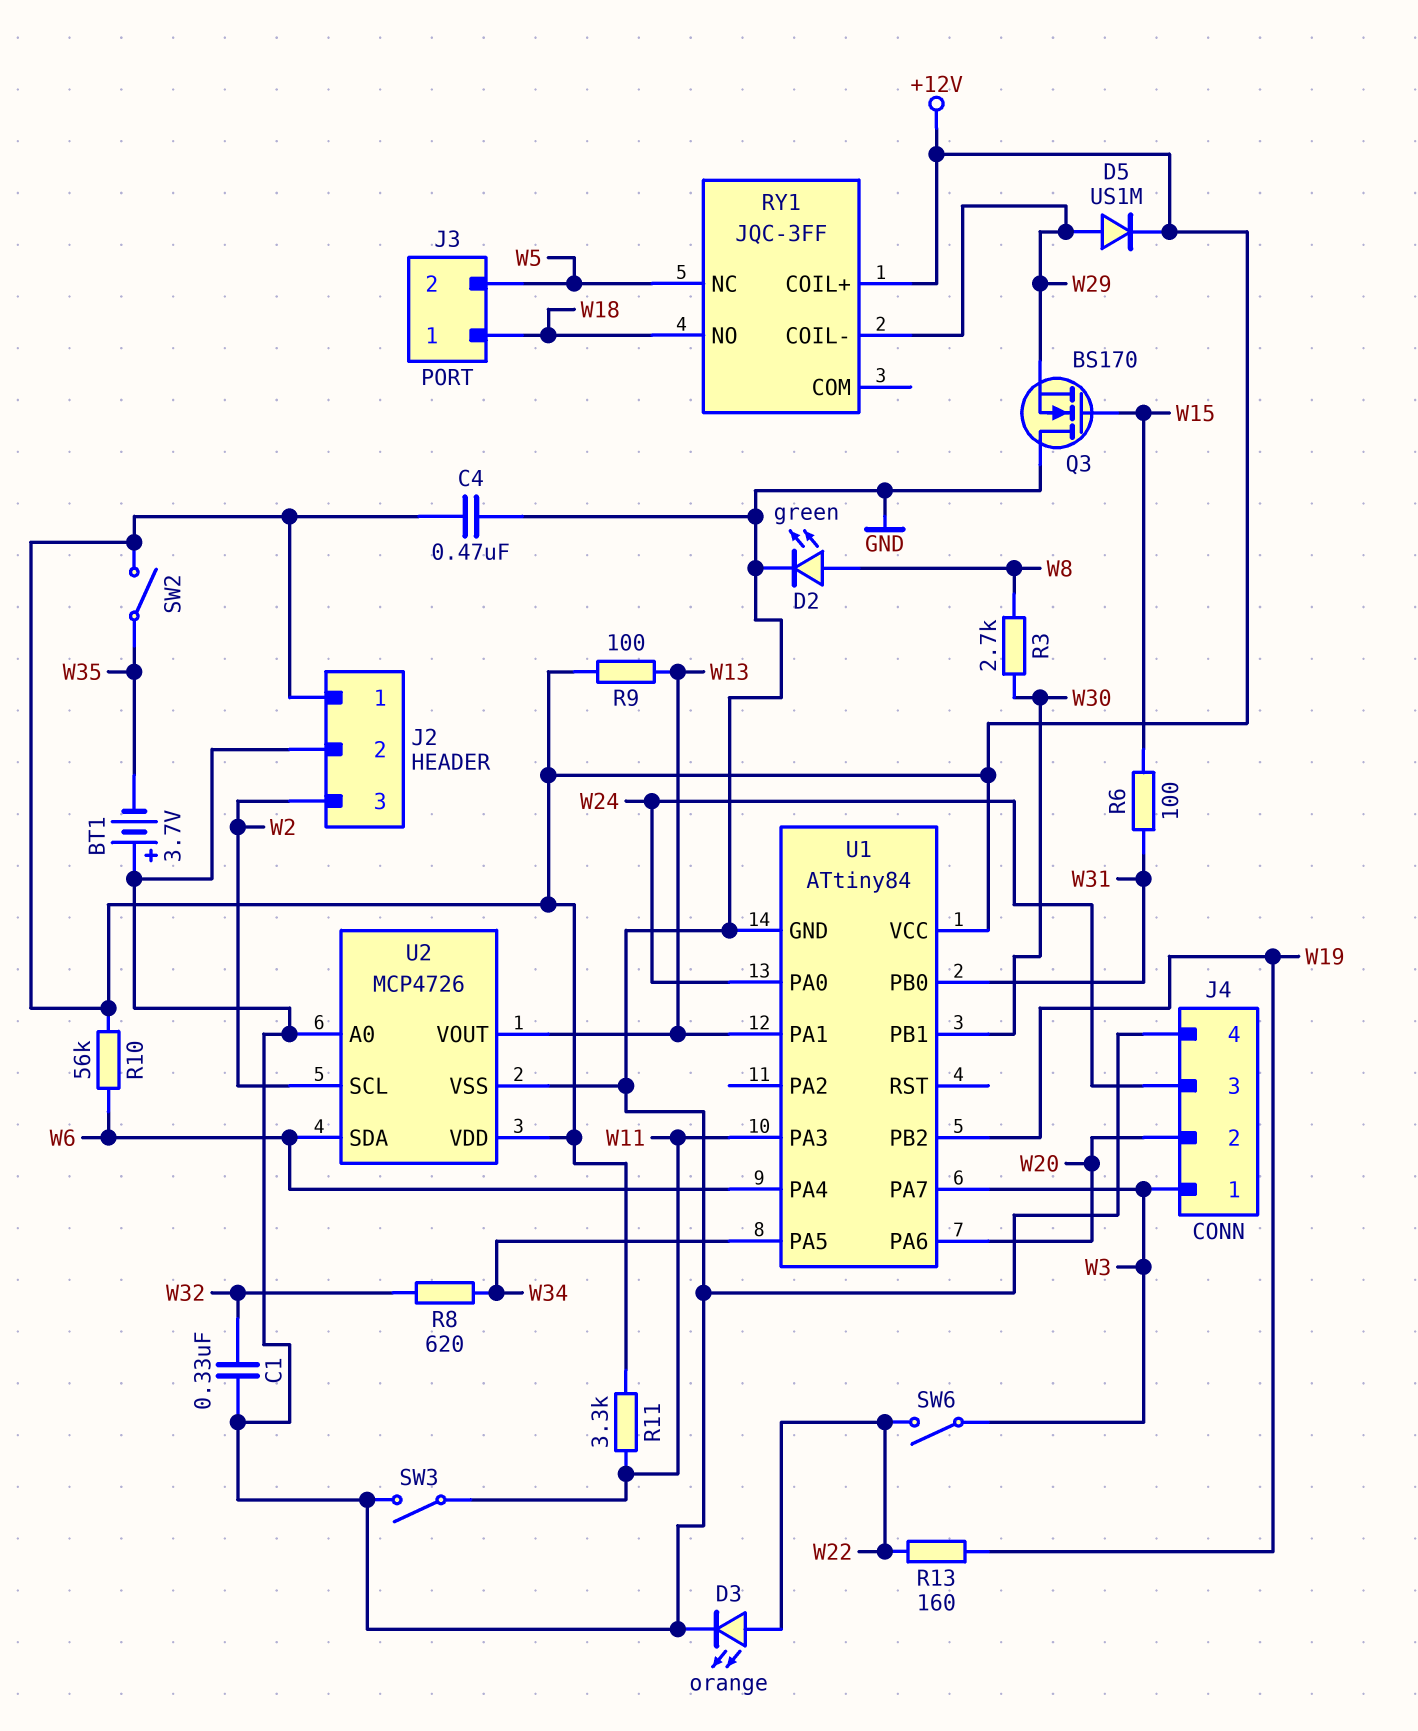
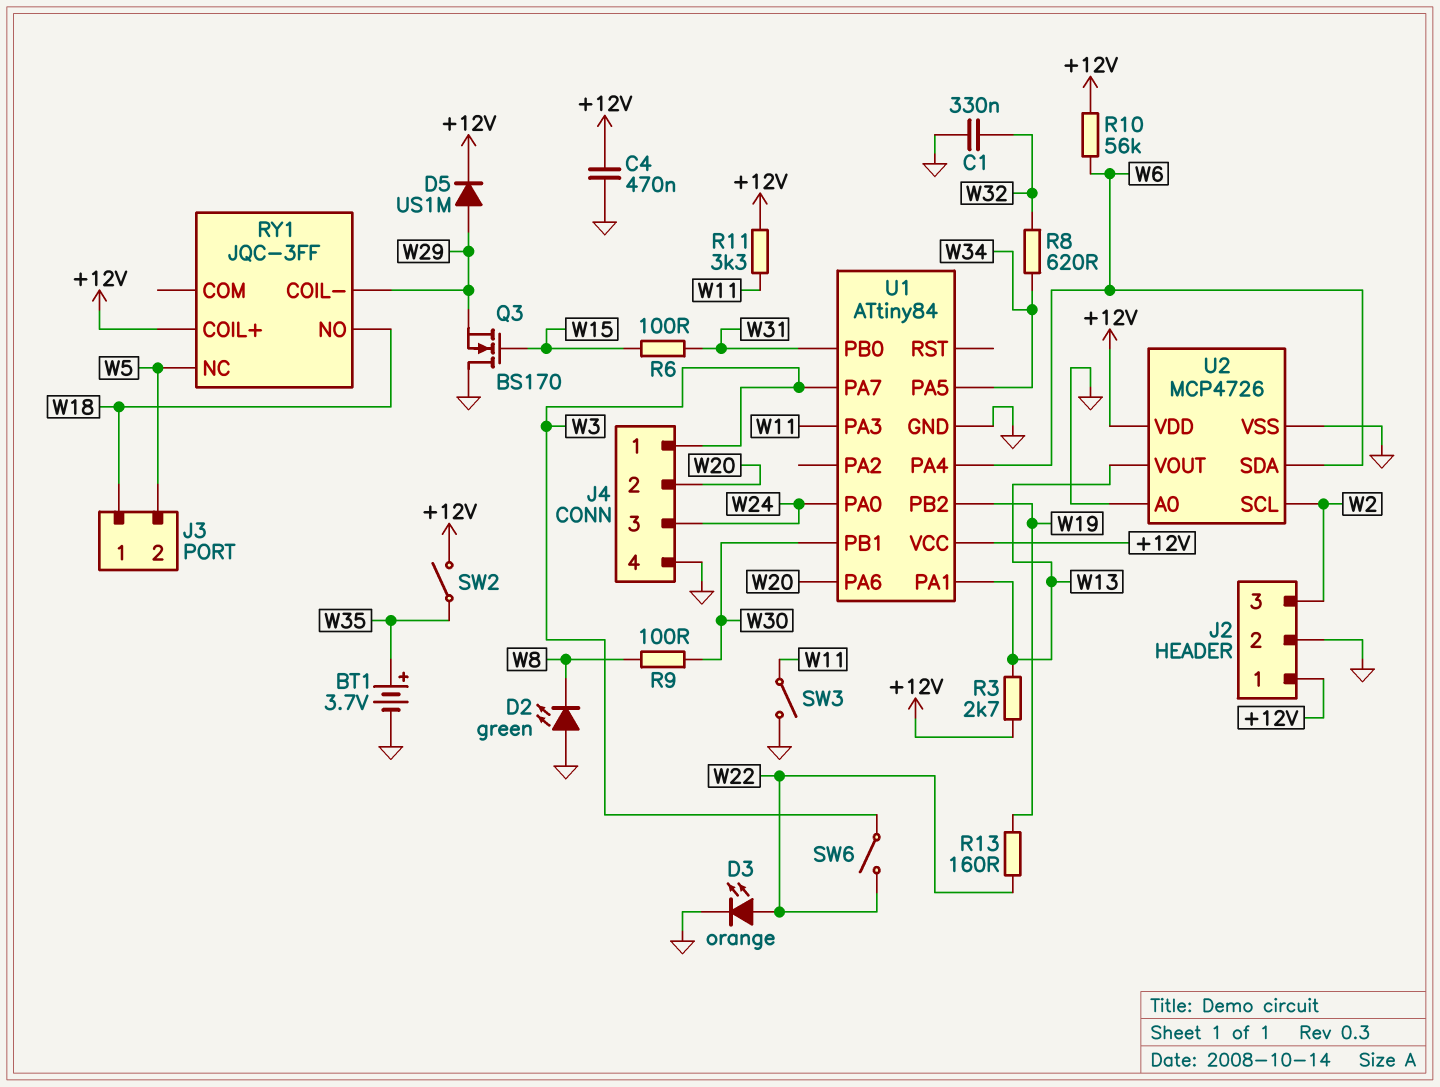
BT1: 3.7V (plus GND, minus W35) -> 3.7V (plus W35, minus GND)
D2: LED green (A W8, K GND) -> LED green (A GND, K W8)
R3: 2.7k (W8, W30) -> 2.7k (+12V, W13)
R9: 100 (+12V, W13) -> 100 (W8, W30)

